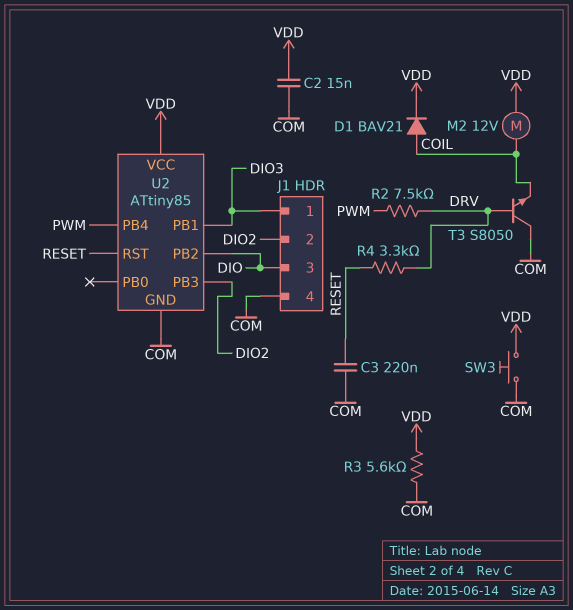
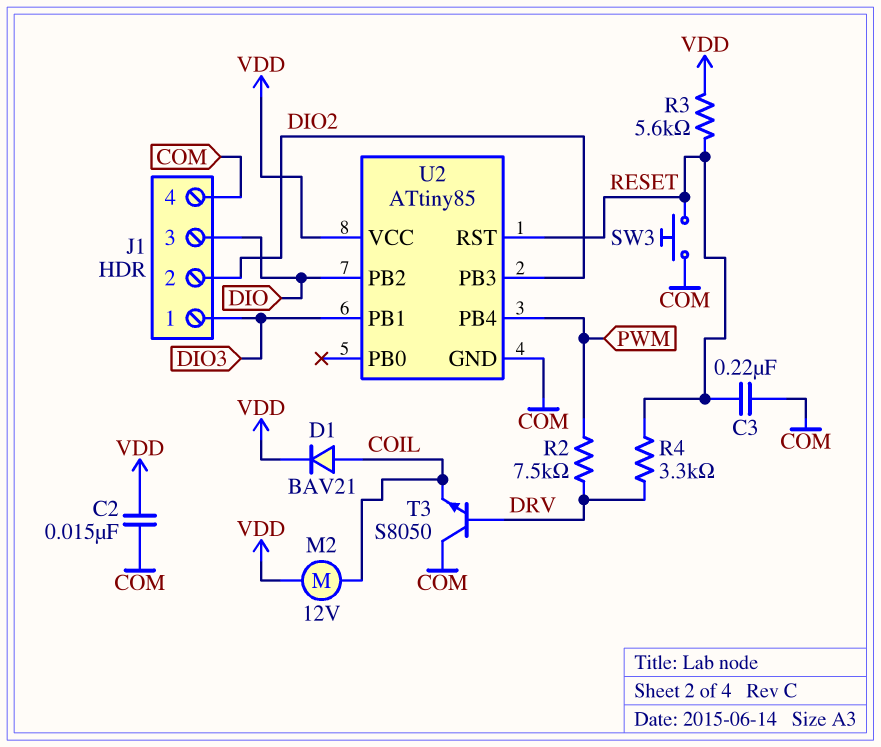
R3: 5.6k (COM, VDD) -> 5.6k (RESET, VDD)
SW3: button (COM, VDD) -> button (COM, RESET)

